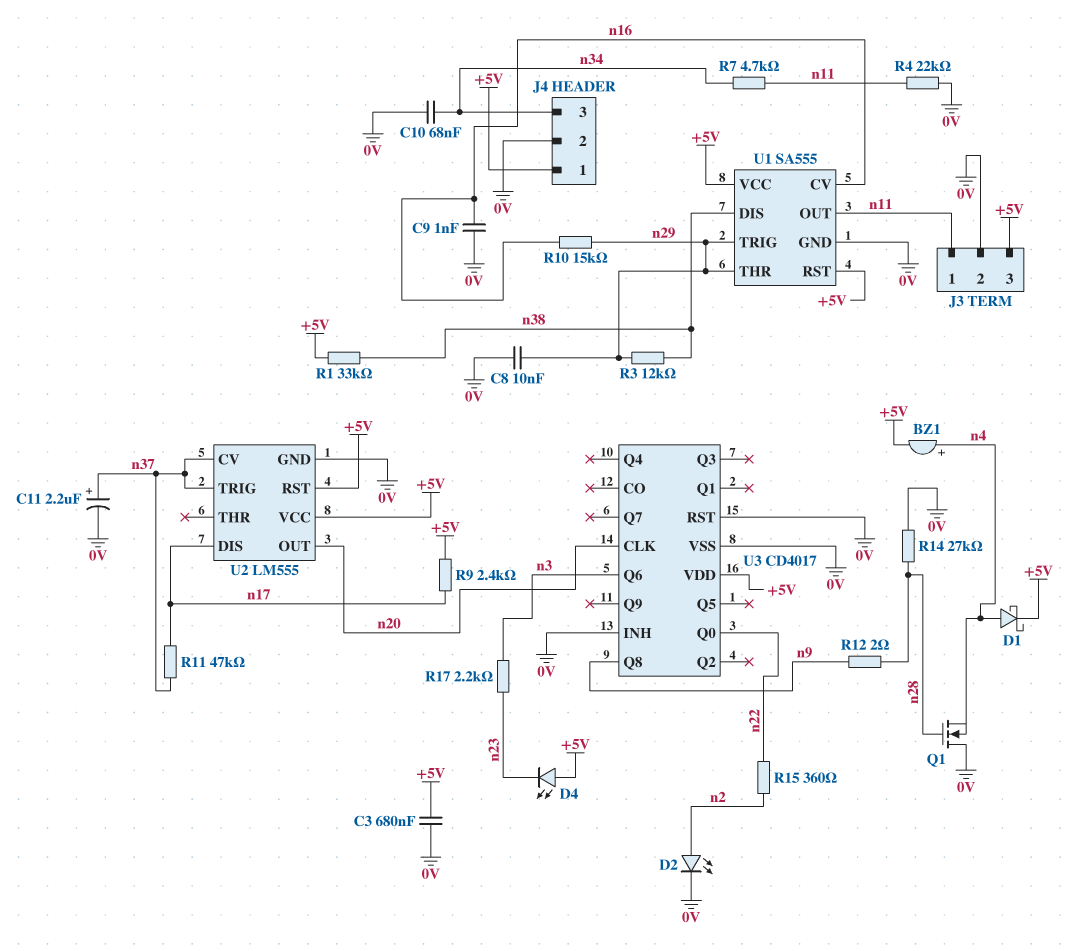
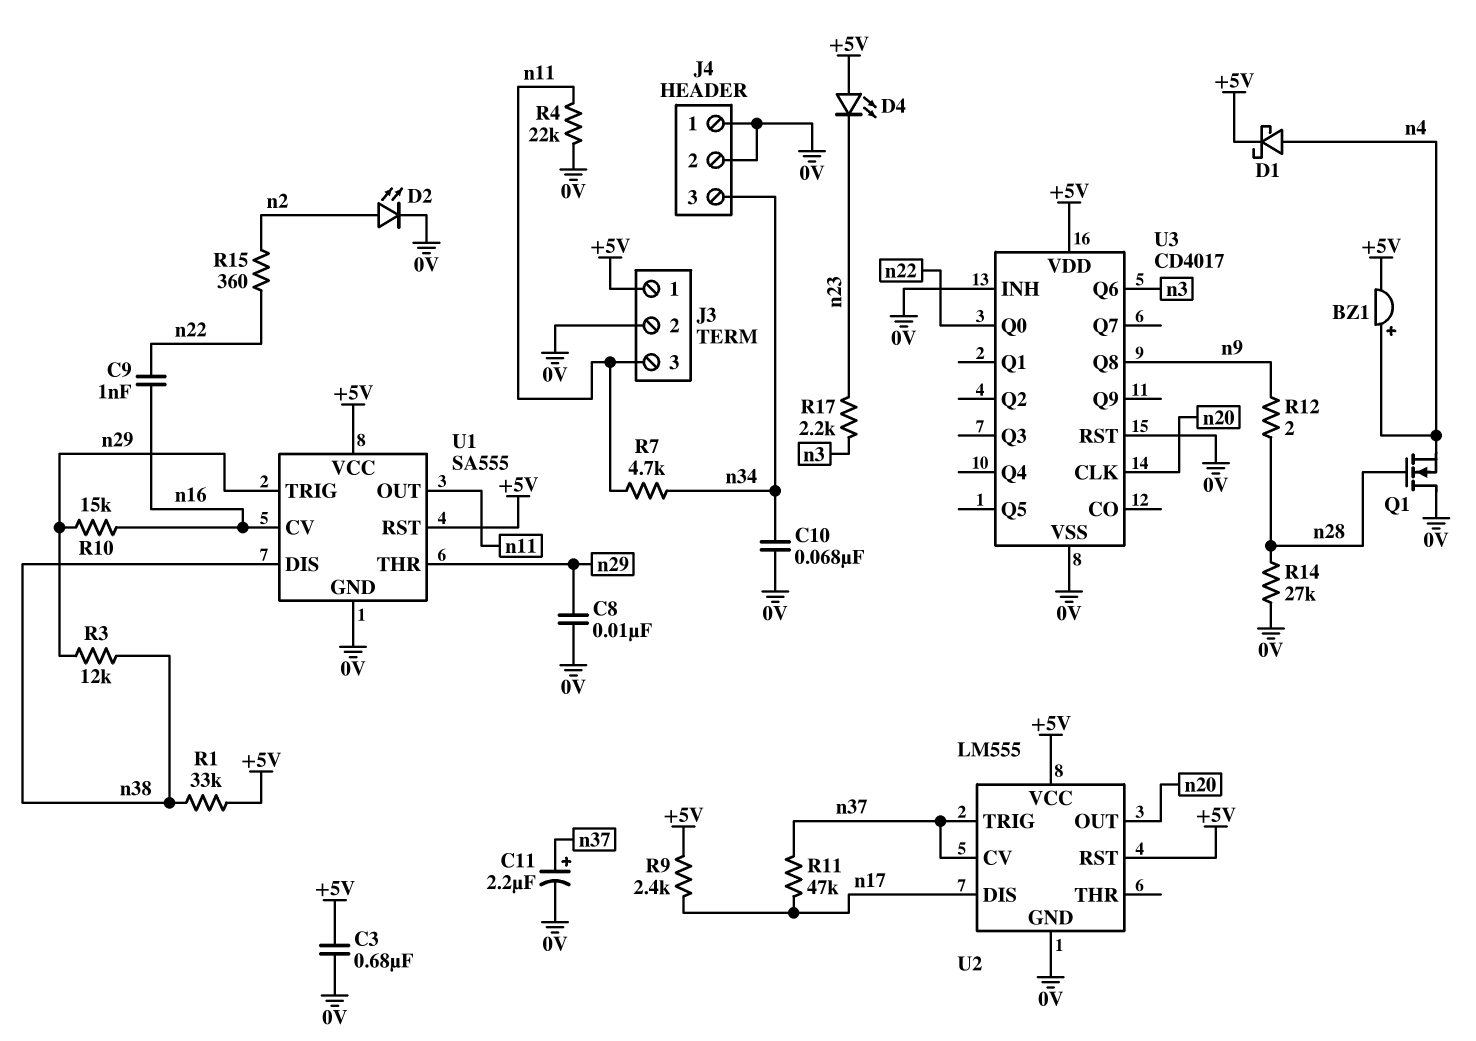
C9: 1nF (0V, n16) -> 1nF (n16, n22)
J3 pin 1: n11 -> +5V
J3 pin 3: +5V -> n11
J4 pin 1: +5V -> 0V

